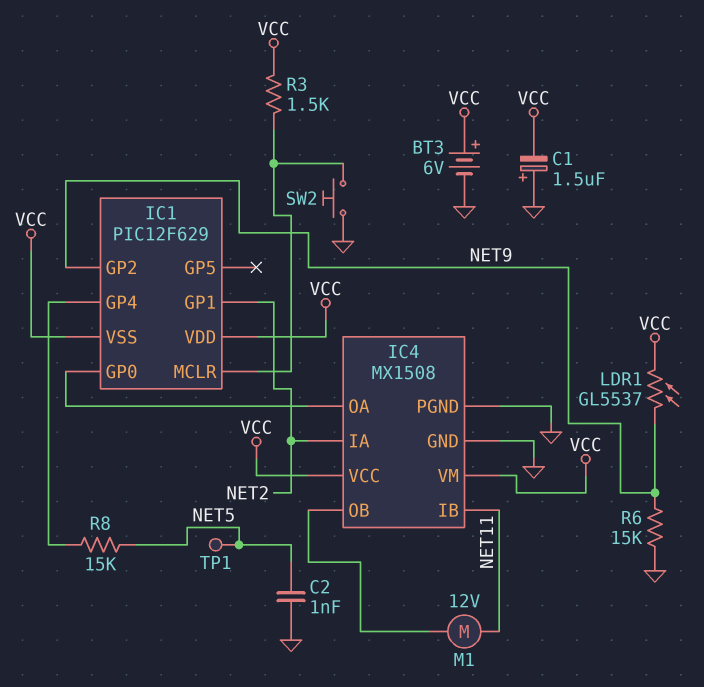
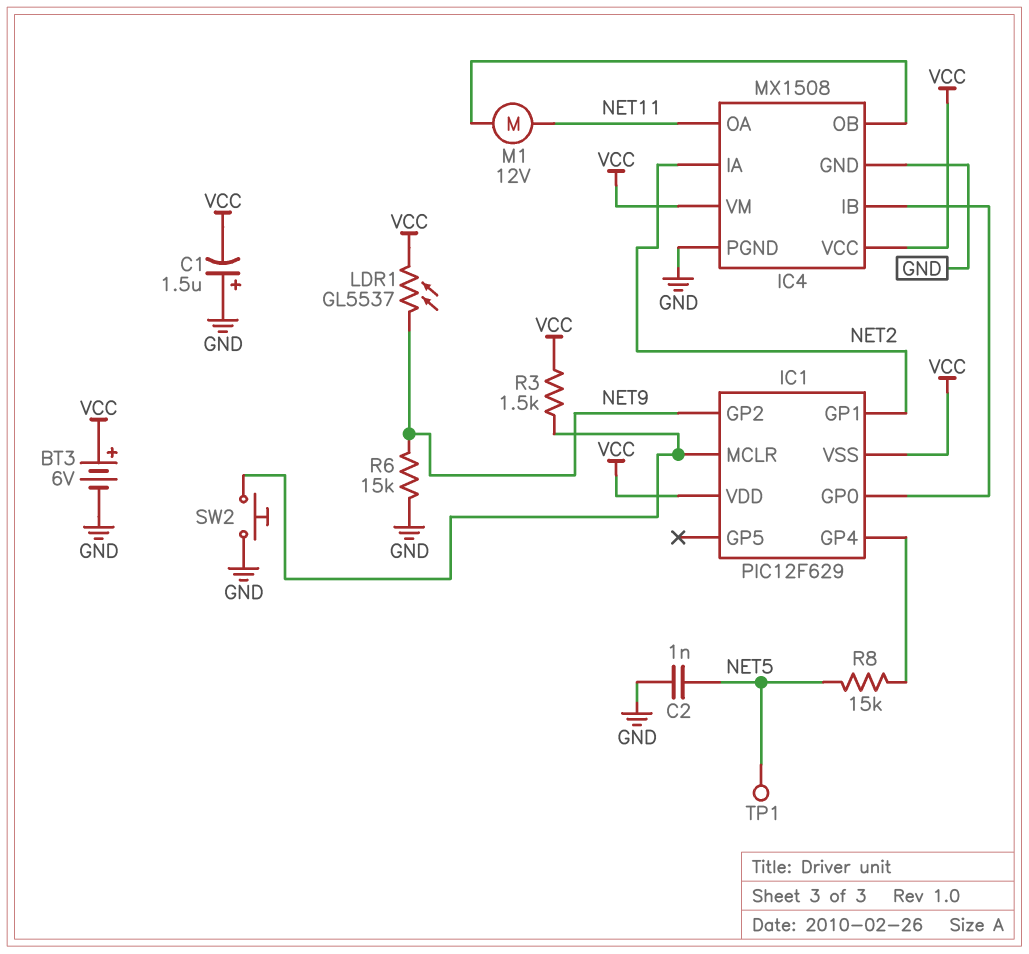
IC4 pin IB: NET11 -> IC1/GP0
IC4 pin OA: IC1/GP0 -> NET11

